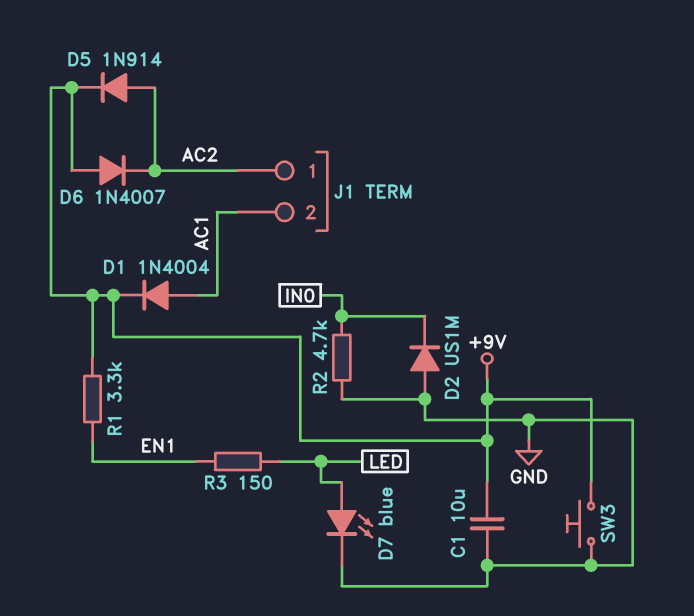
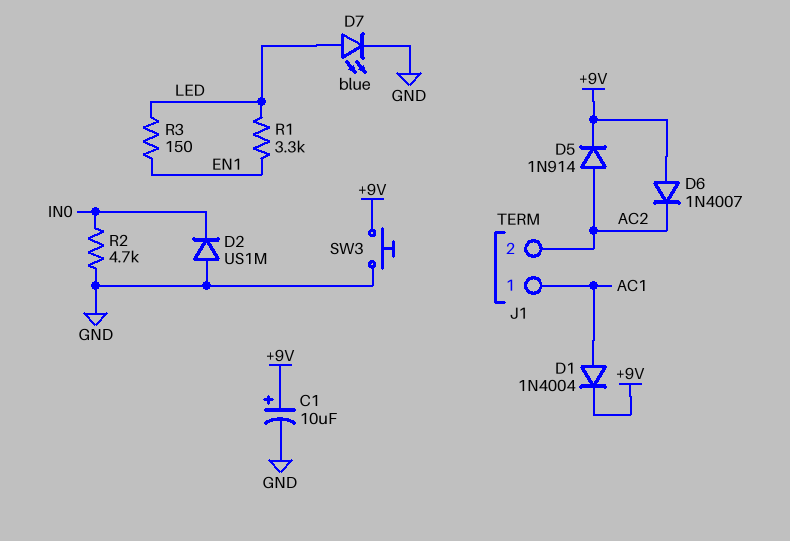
C1: 10uF (+9V, GND) -> 10uF (plus +9V, minus GND)
J1 pin 1: AC2 -> AC1
J1 pin 2: AC1 -> AC2
R1: 3.3k (+9V, EN1) -> 3.3k (EN1, LED)

